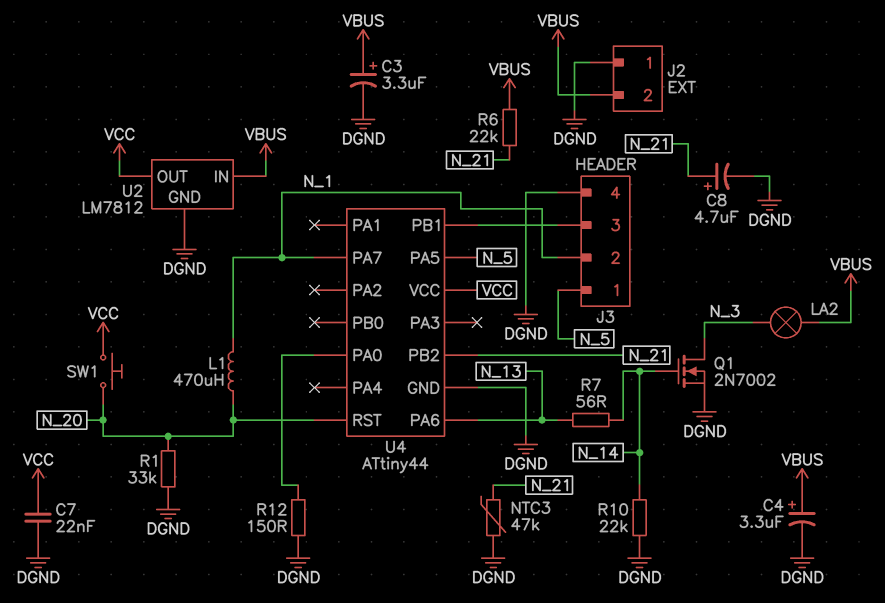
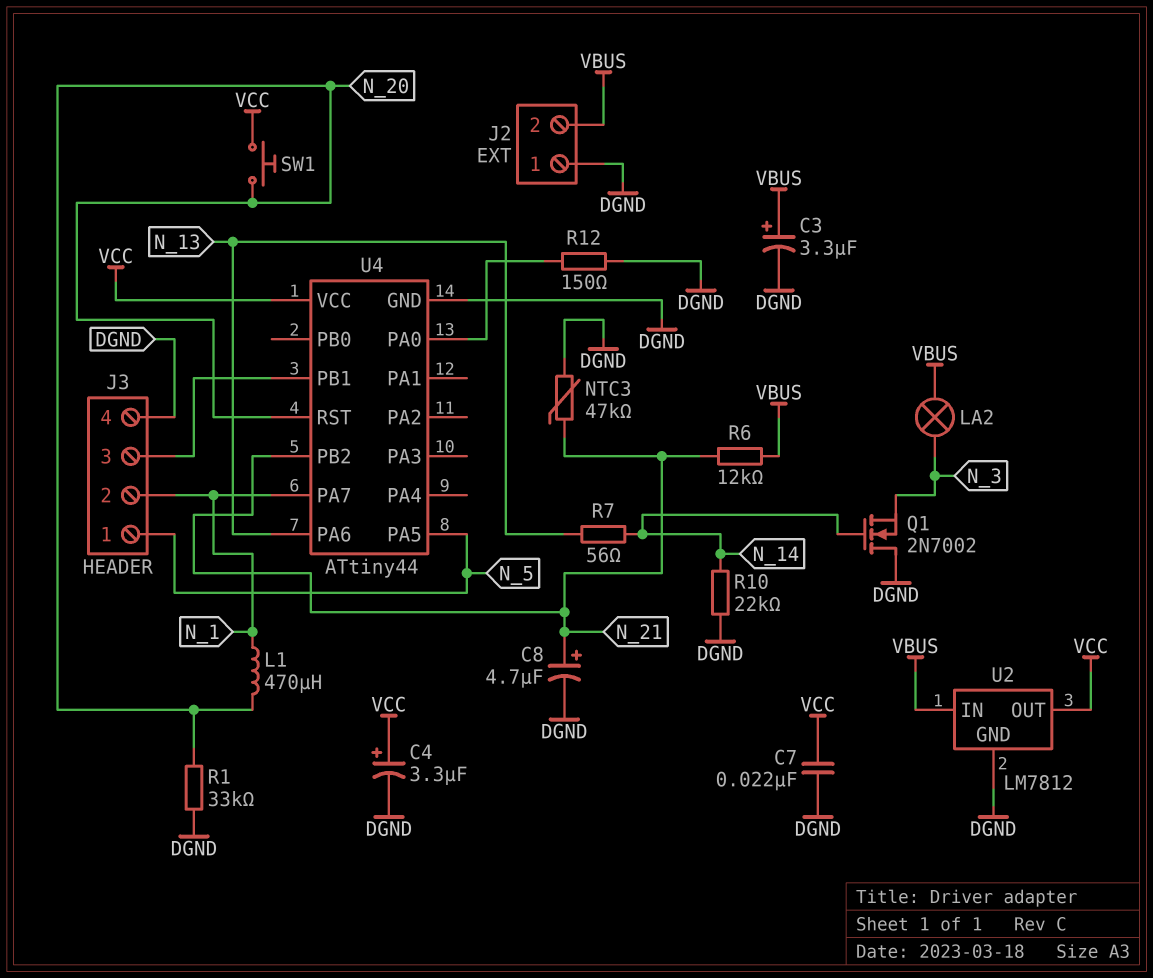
C4: 3.3uF (plus VBUS, minus DGND) -> 3.3uF (plus VCC, minus DGND)
Q1: NMOS 2N7002 (G N_14, D N_3, S DGND) -> NMOS 2N7002 (G N_14, D DGND, S N_3)
R6: 22k (N_21, VBUS) -> 12k (N_21, VBUS)

